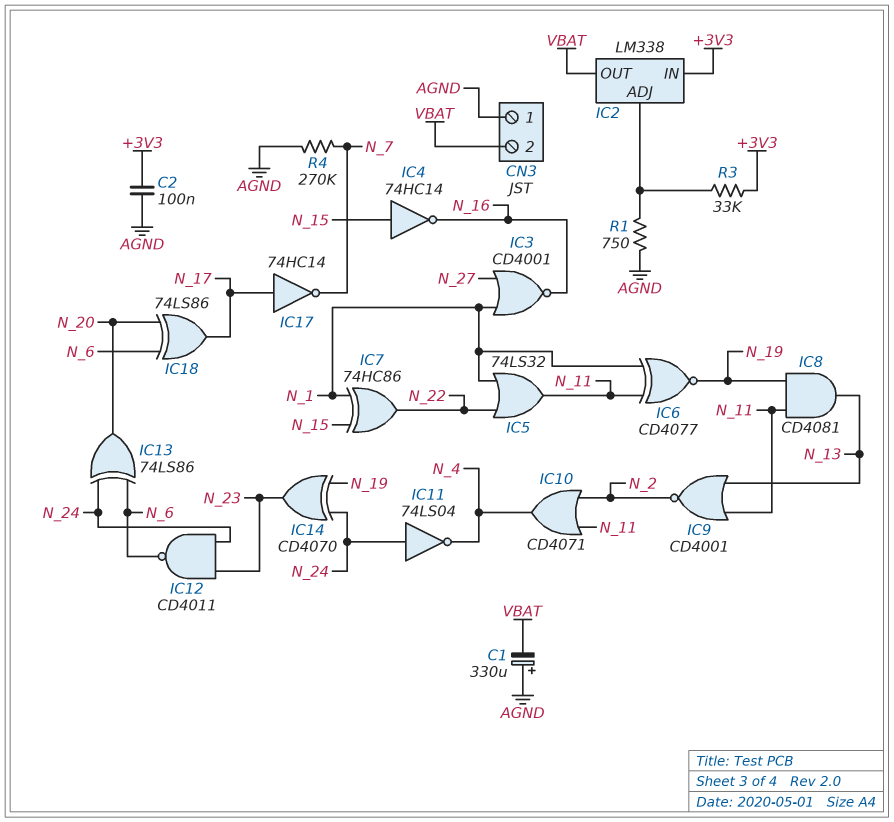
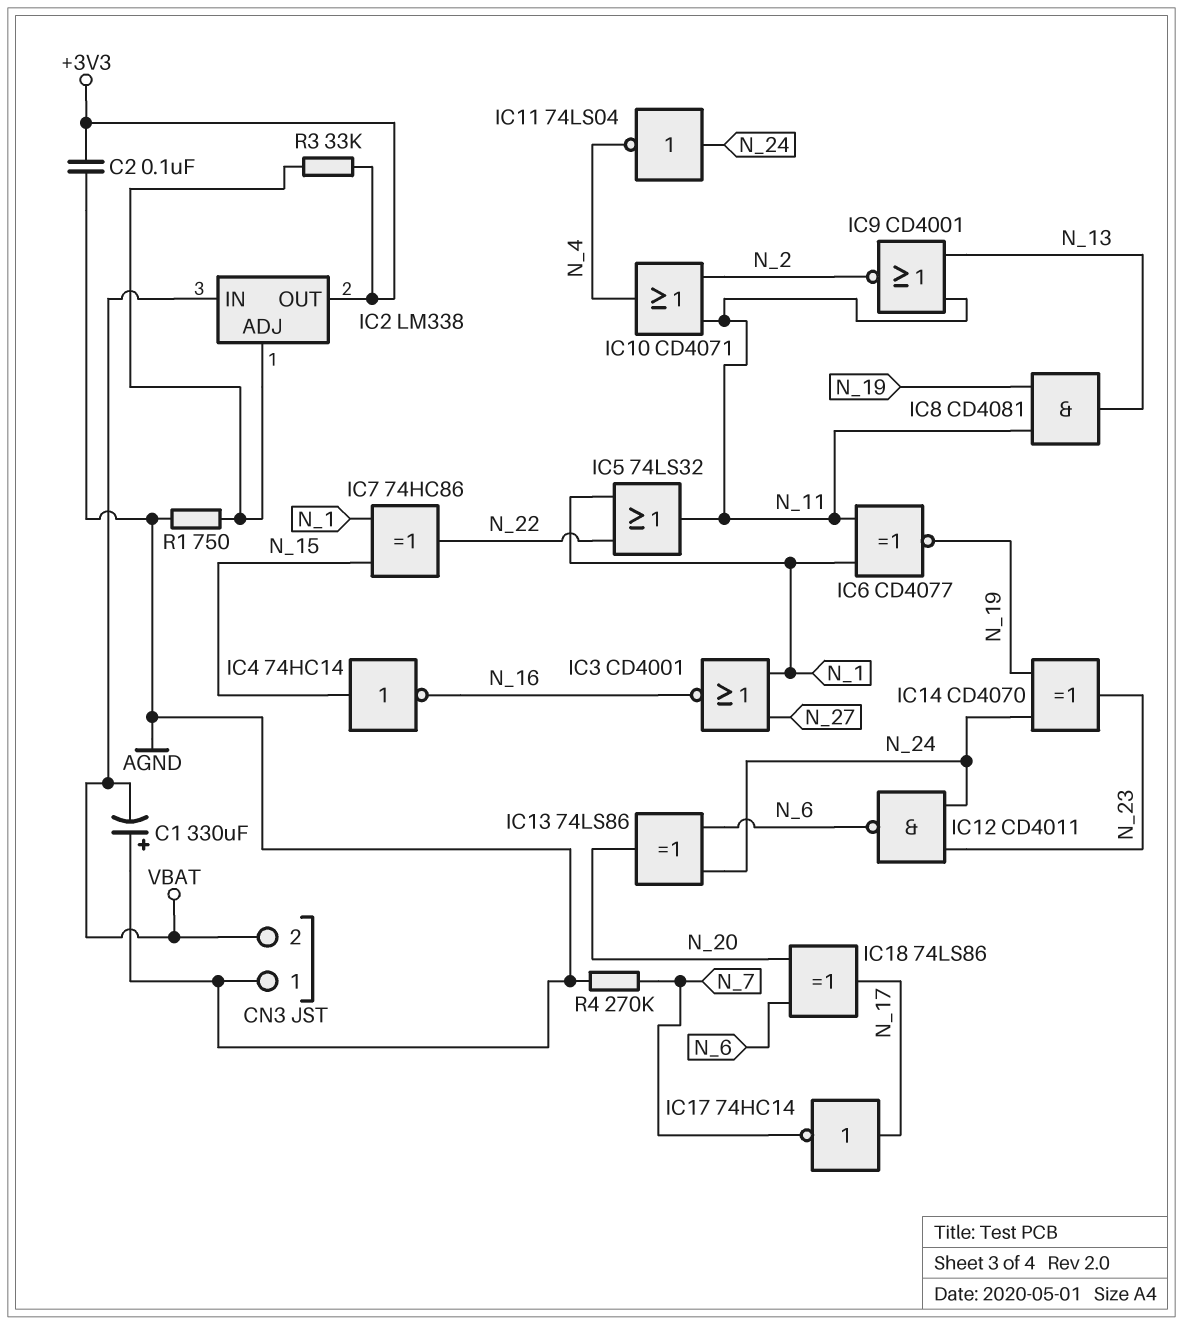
IC2 pin IN: +3V3 -> VBAT
IC2 pin OUT: VBAT -> +3V3

